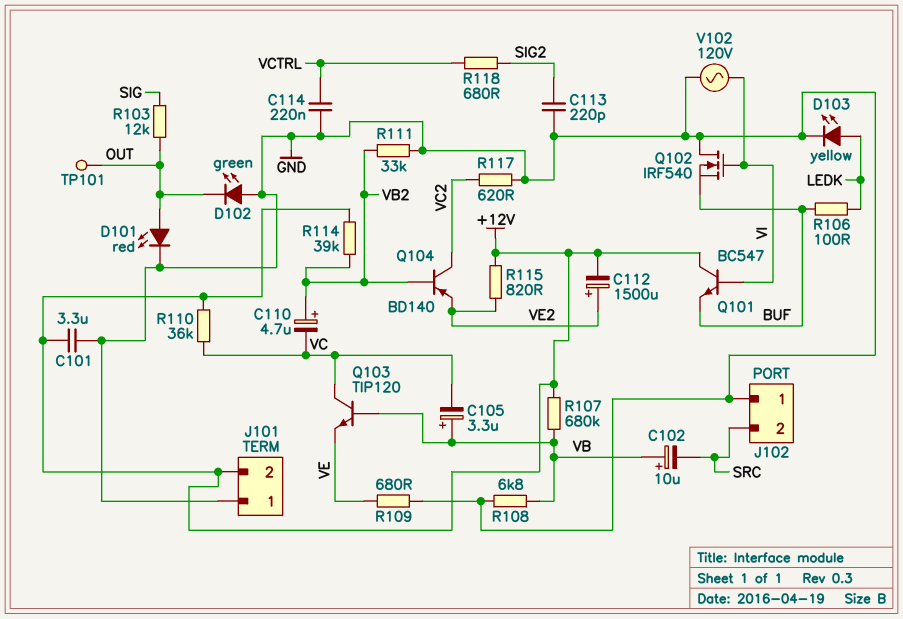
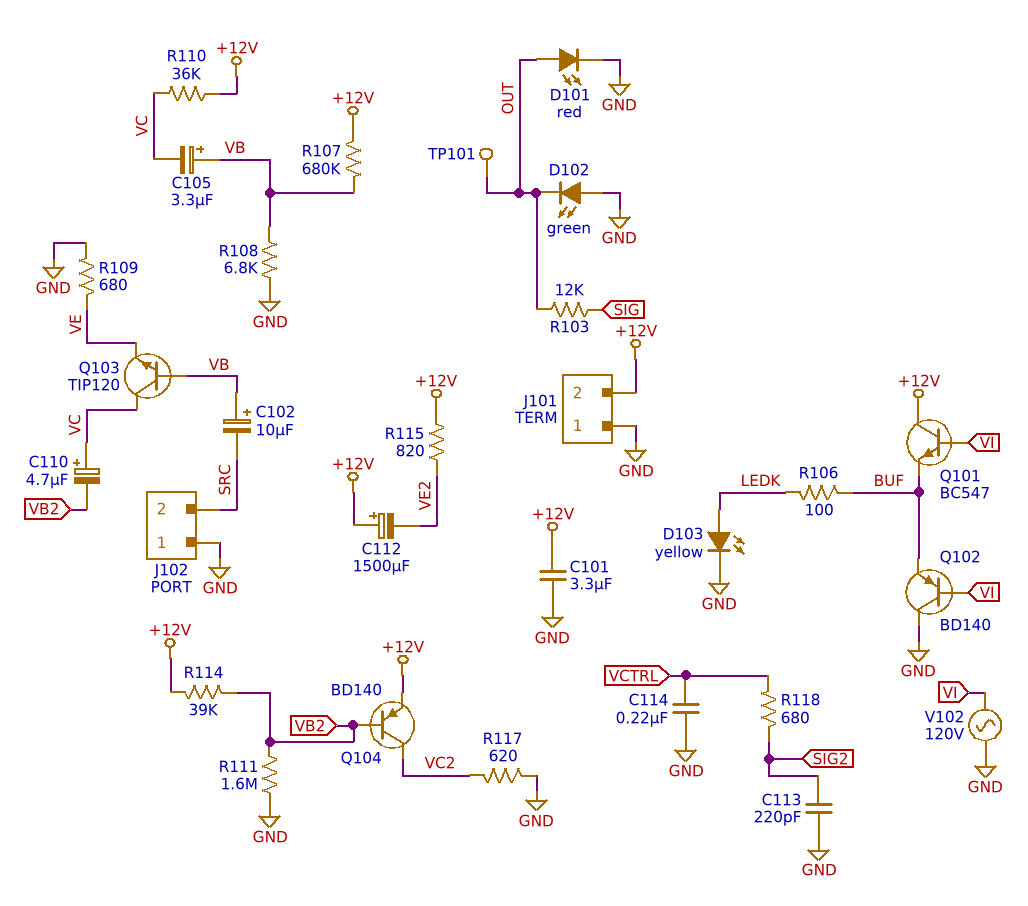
C110: 4.7uF (plus VB2, minus VC) -> 4.7uF (plus VC, minus VB2)
C112: 1500uF (plus VE2, minus +12V) -> 1500uF (plus +12V, minus VE2)
Q102: NMOS IRF540 (G VI, D GND, S BUF) -> PNP BD140 (B VI, C GND, E BUF)
Q104: PNP BD140 (B VB2, C VC2, E VE2) -> PNP BD140 (B VB2, C VC2, E +12V)
R111: 33k (GND, VB2) -> 1.6M (GND, VB2)

